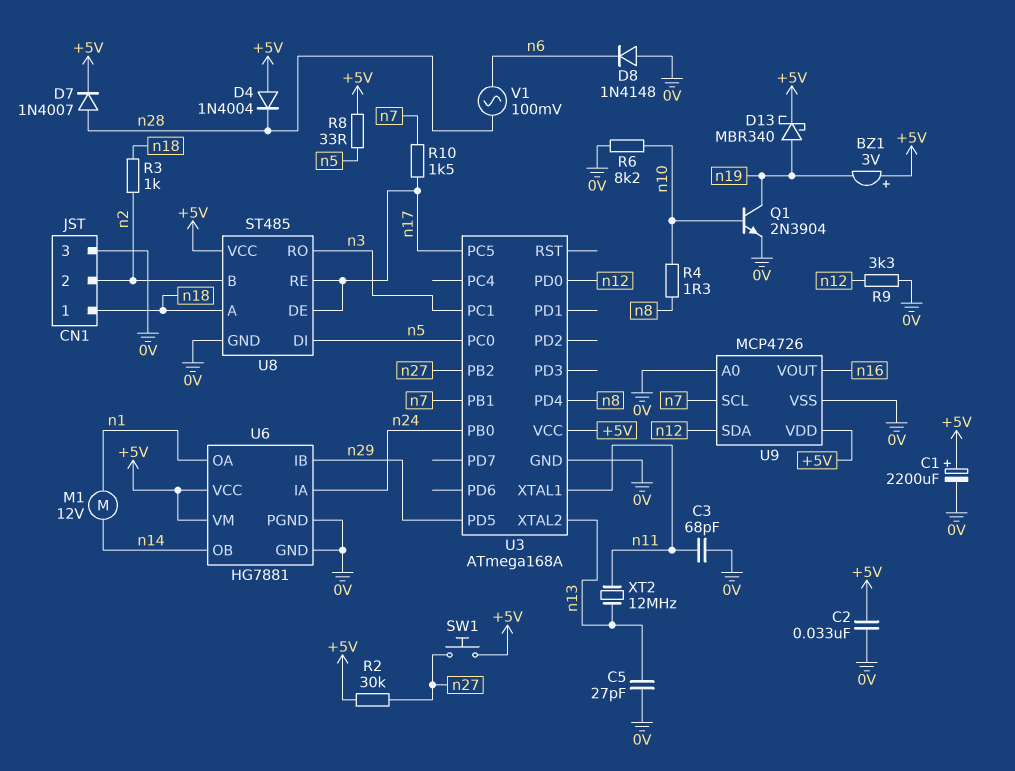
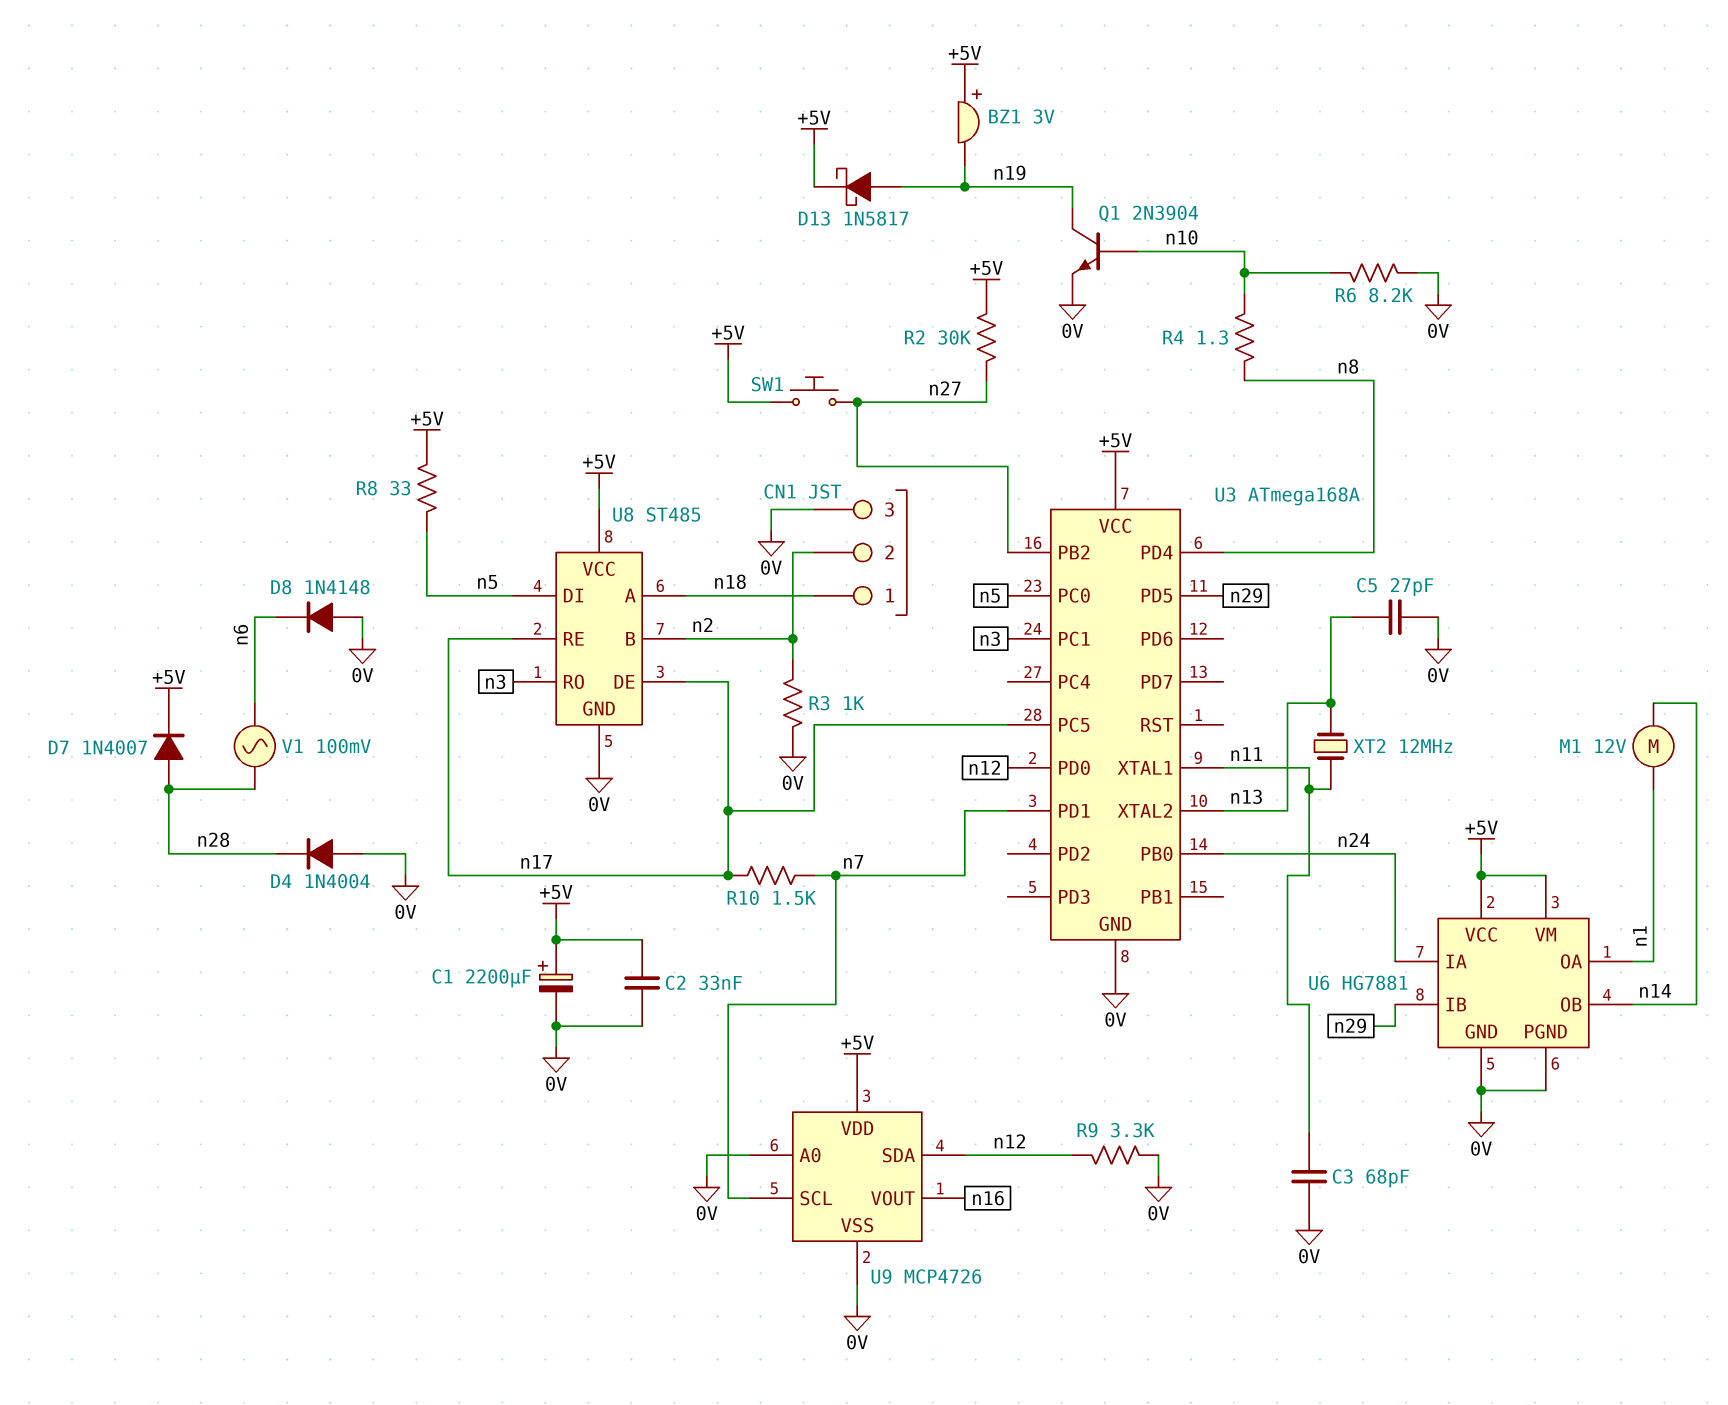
D4: diode 1N4004 (A +5V, K n28) -> diode 1N4004 (A 0V, K n28)
D13: schottky MBR340 (A n19, K +5V) -> schottky 1N5817 (A n19, K +5V)
R3: 1k (n2, n18) -> 1k (0V, n2)
U3 pin PB1: n7 -> none
U3 pin PD1: none -> n7

